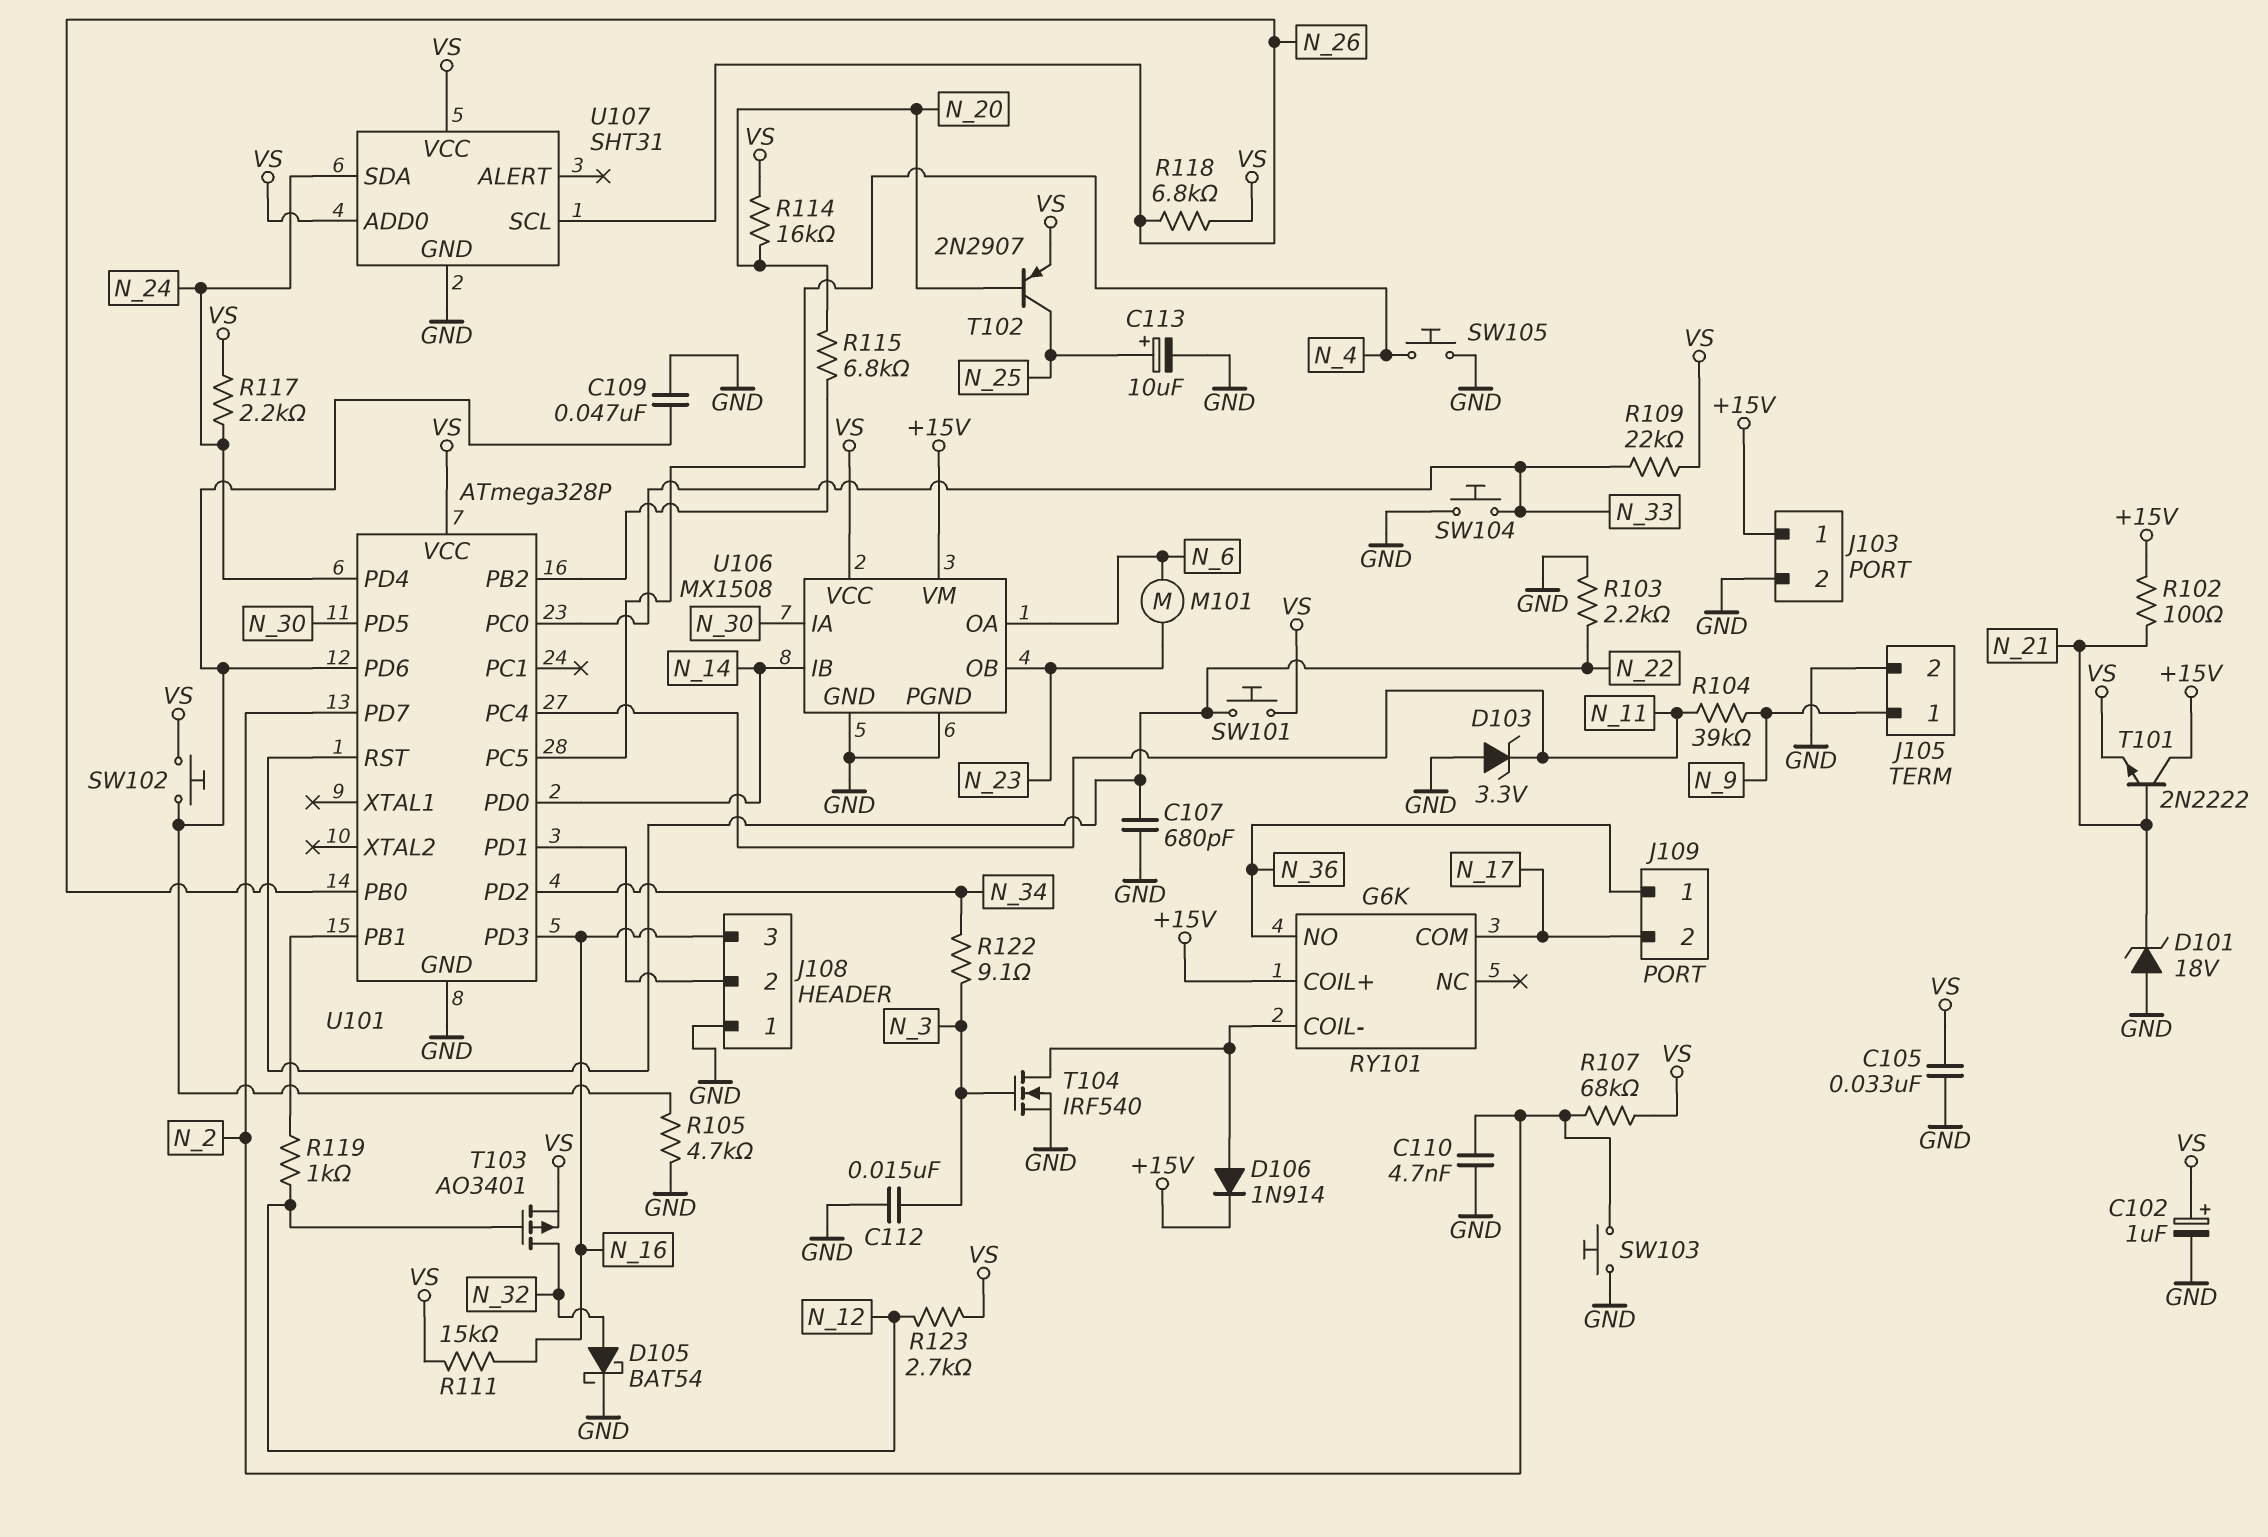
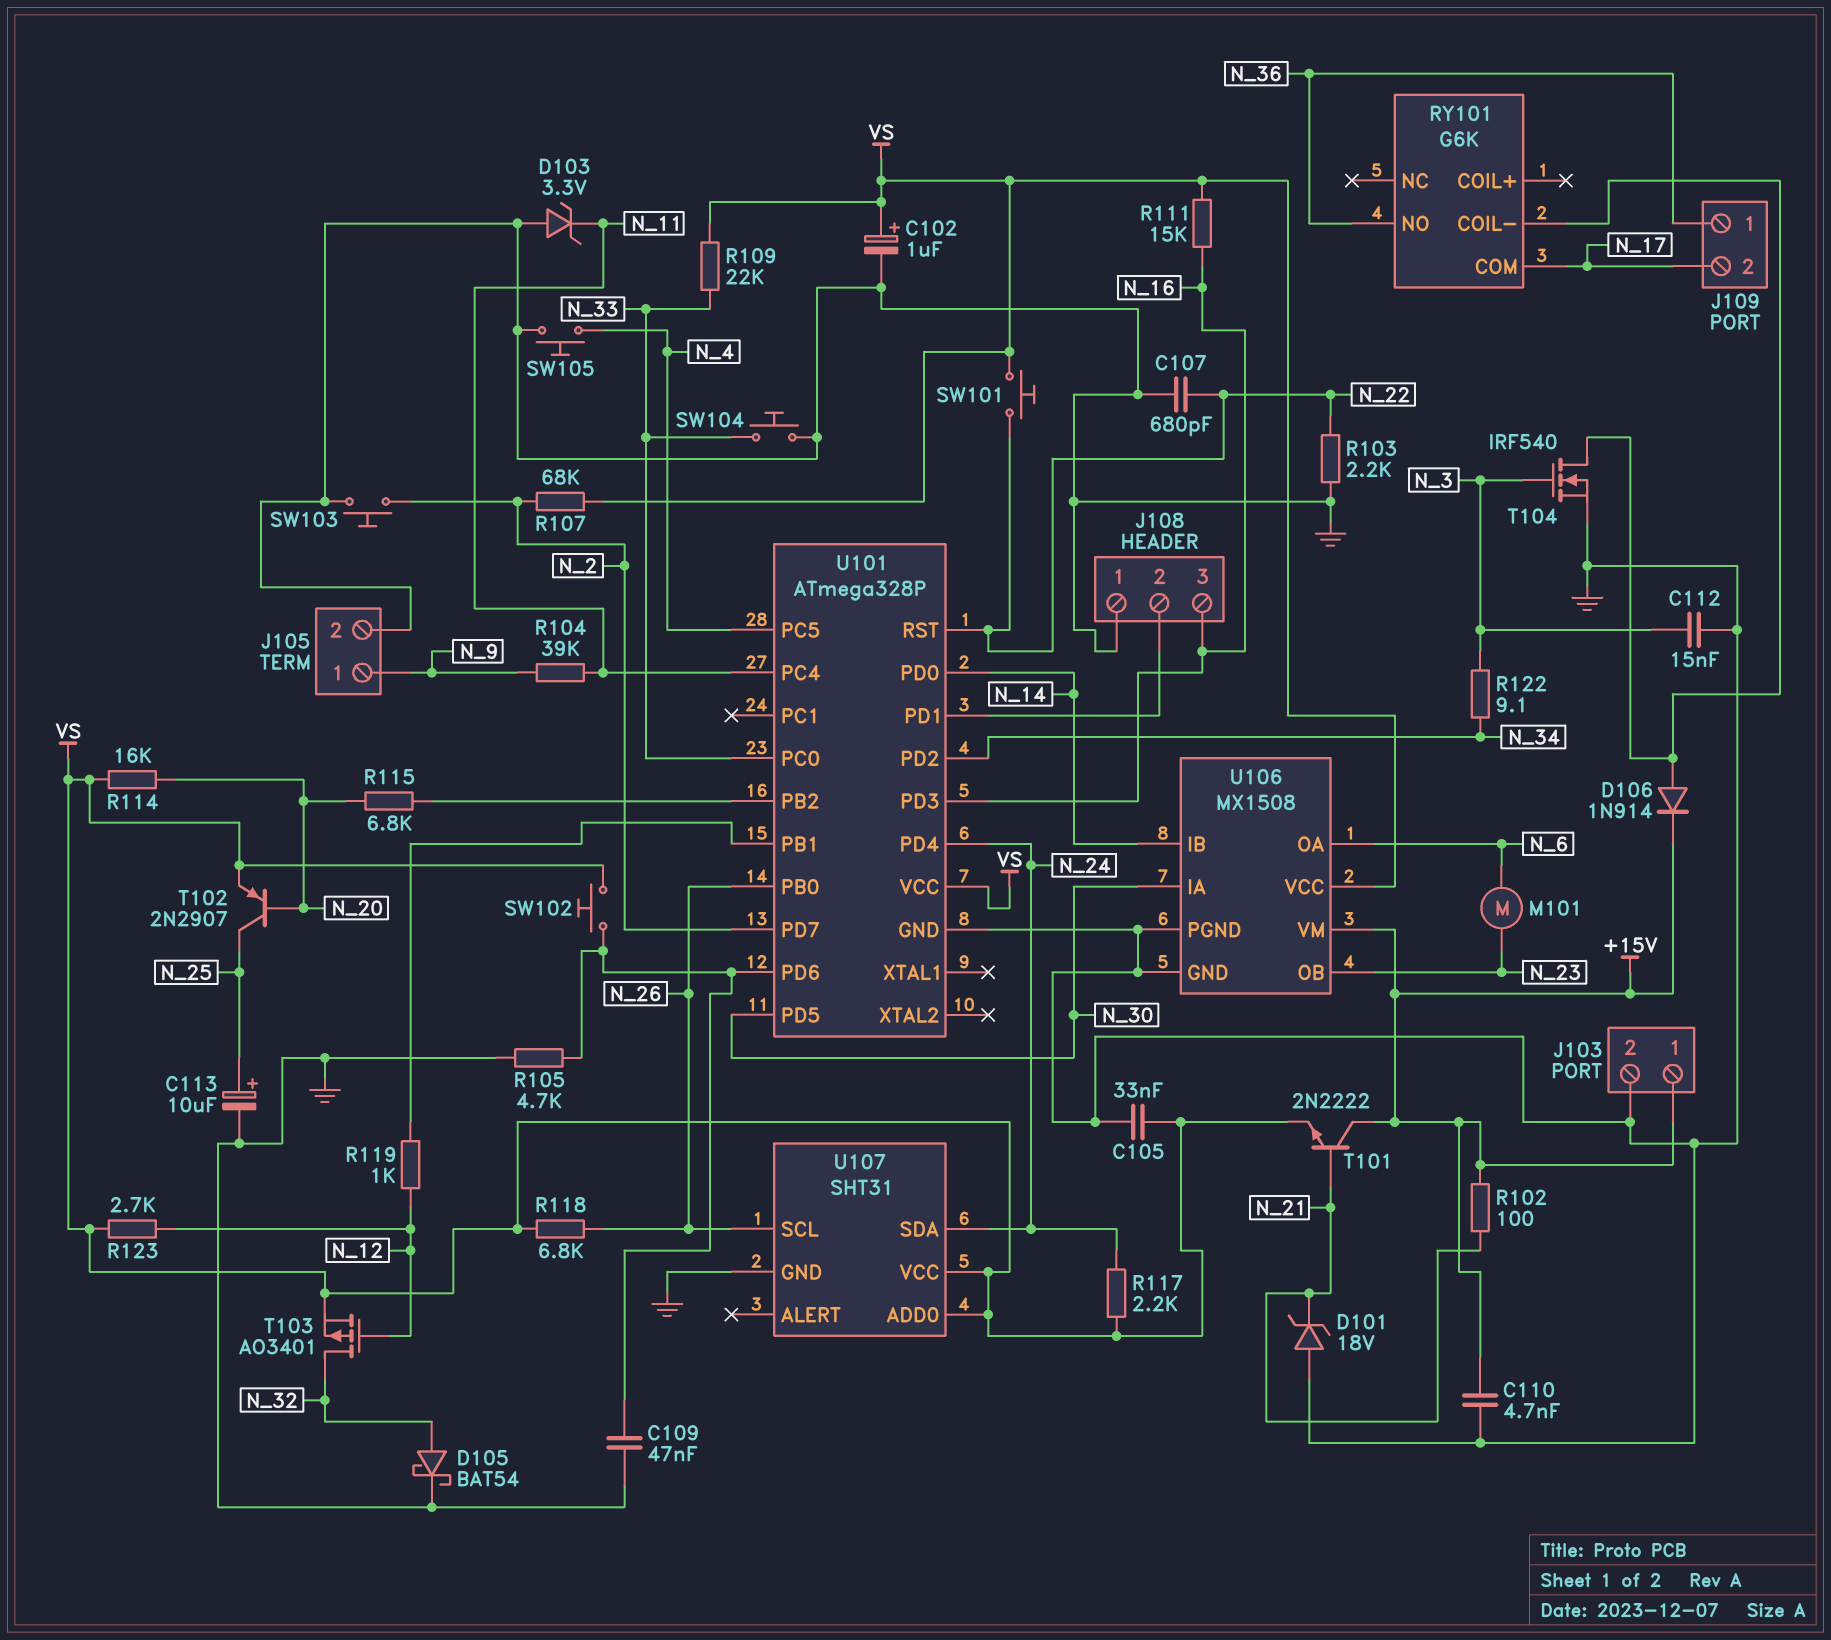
C110: 4.7nF (GND, N_2) -> 4.7nF (+15V, GND)
RY101 pin COIL+: +15V -> none

